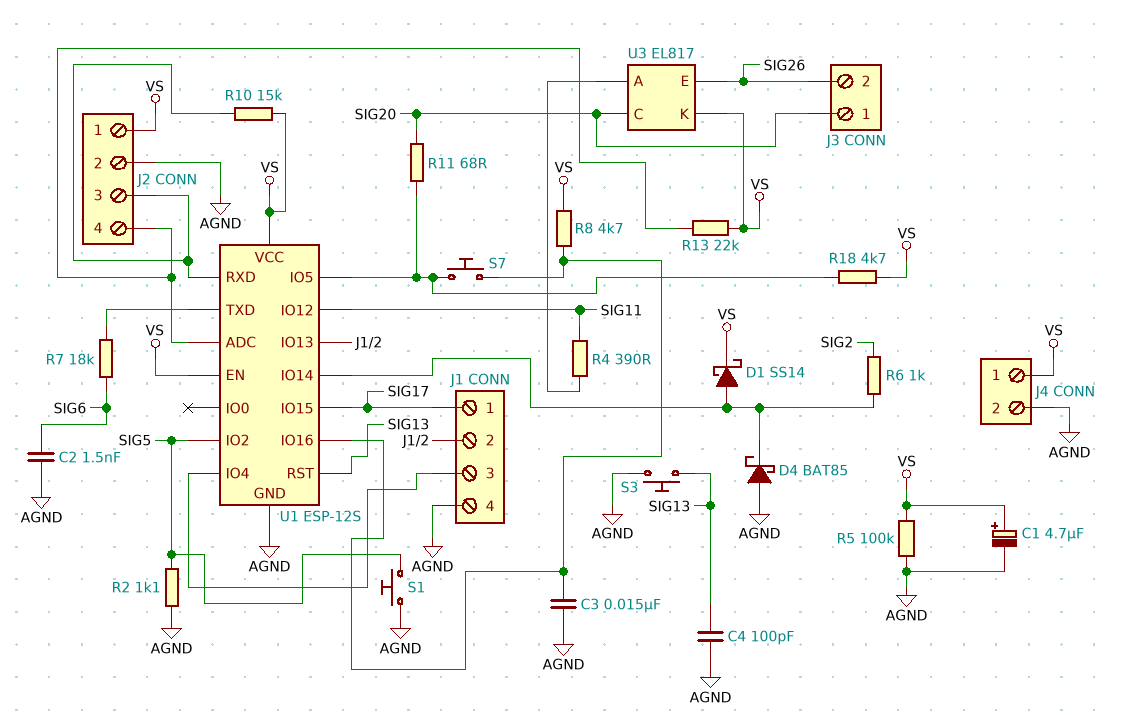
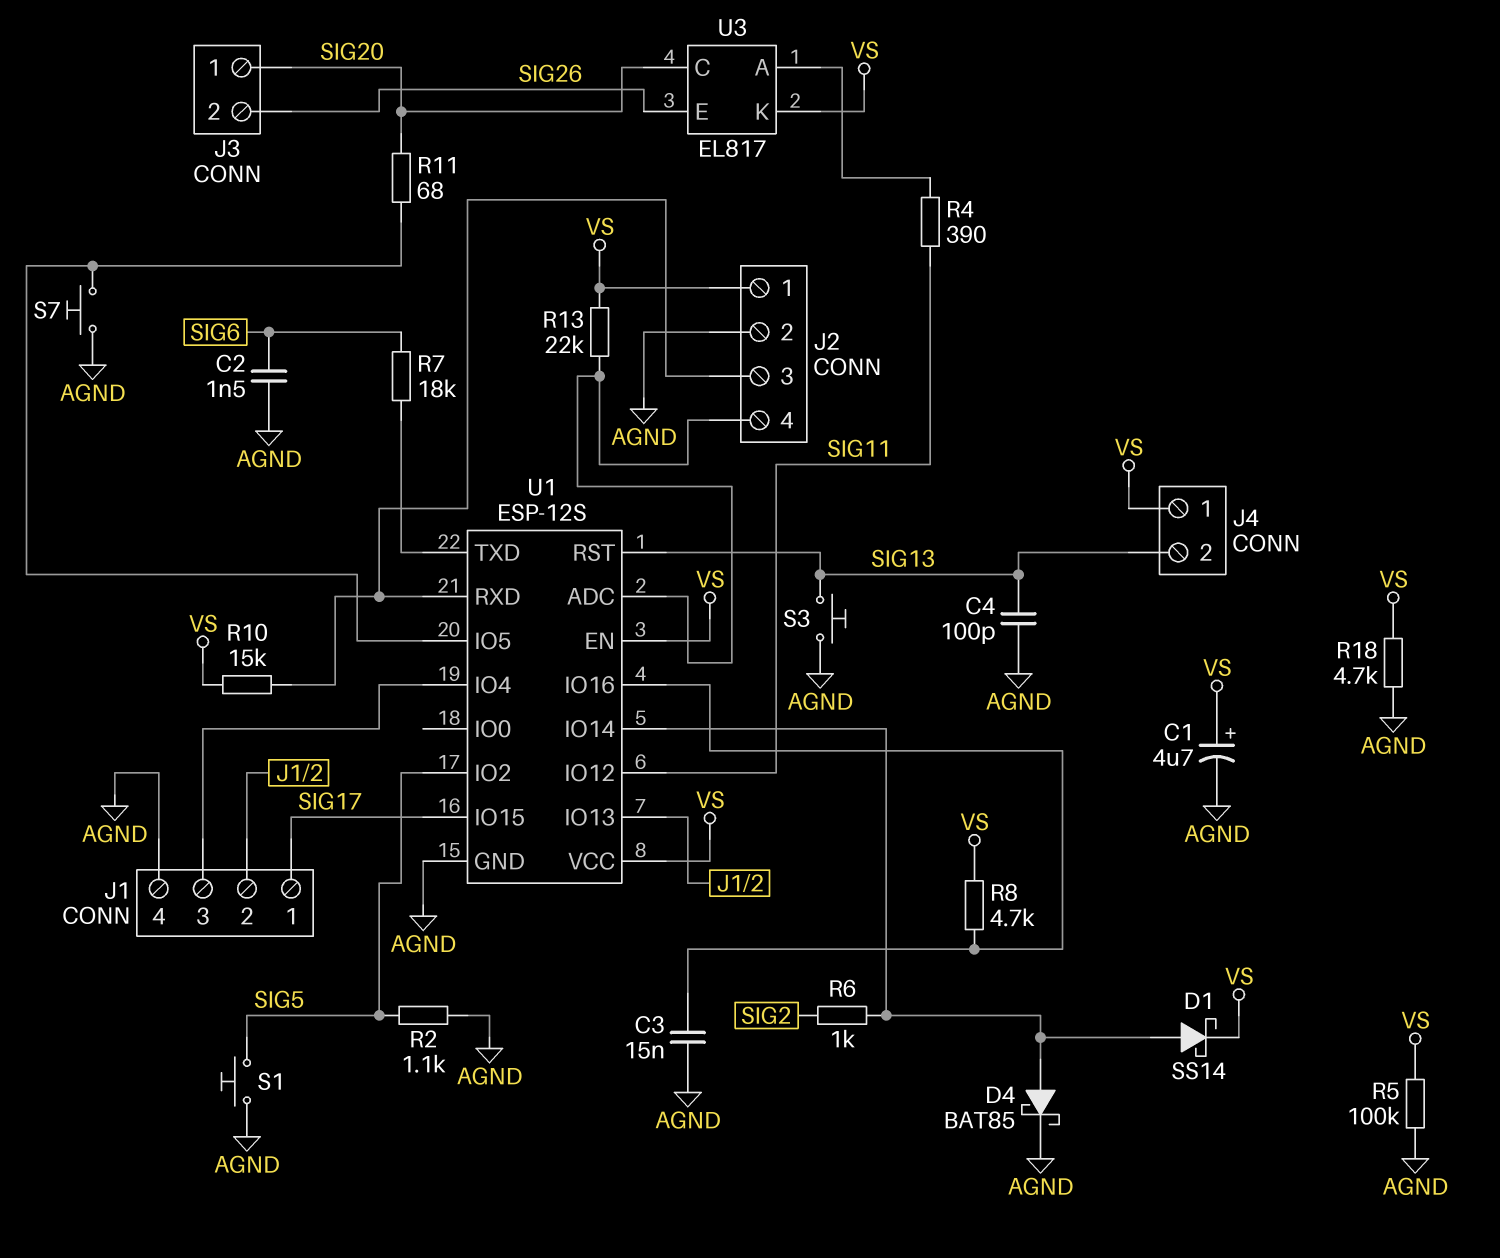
D4: schottky BAT85 (A AGND, K U1/IO14) -> schottky BAT85 (A U1/IO14, K AGND)
J4 pin 2: AGND -> SIG13
R18: 4.7k (U1/IO5, VS) -> 4.7k (AGND, VS)
S7: button (U1/IO5, U1/IO16) -> button (AGND, U1/IO5)

